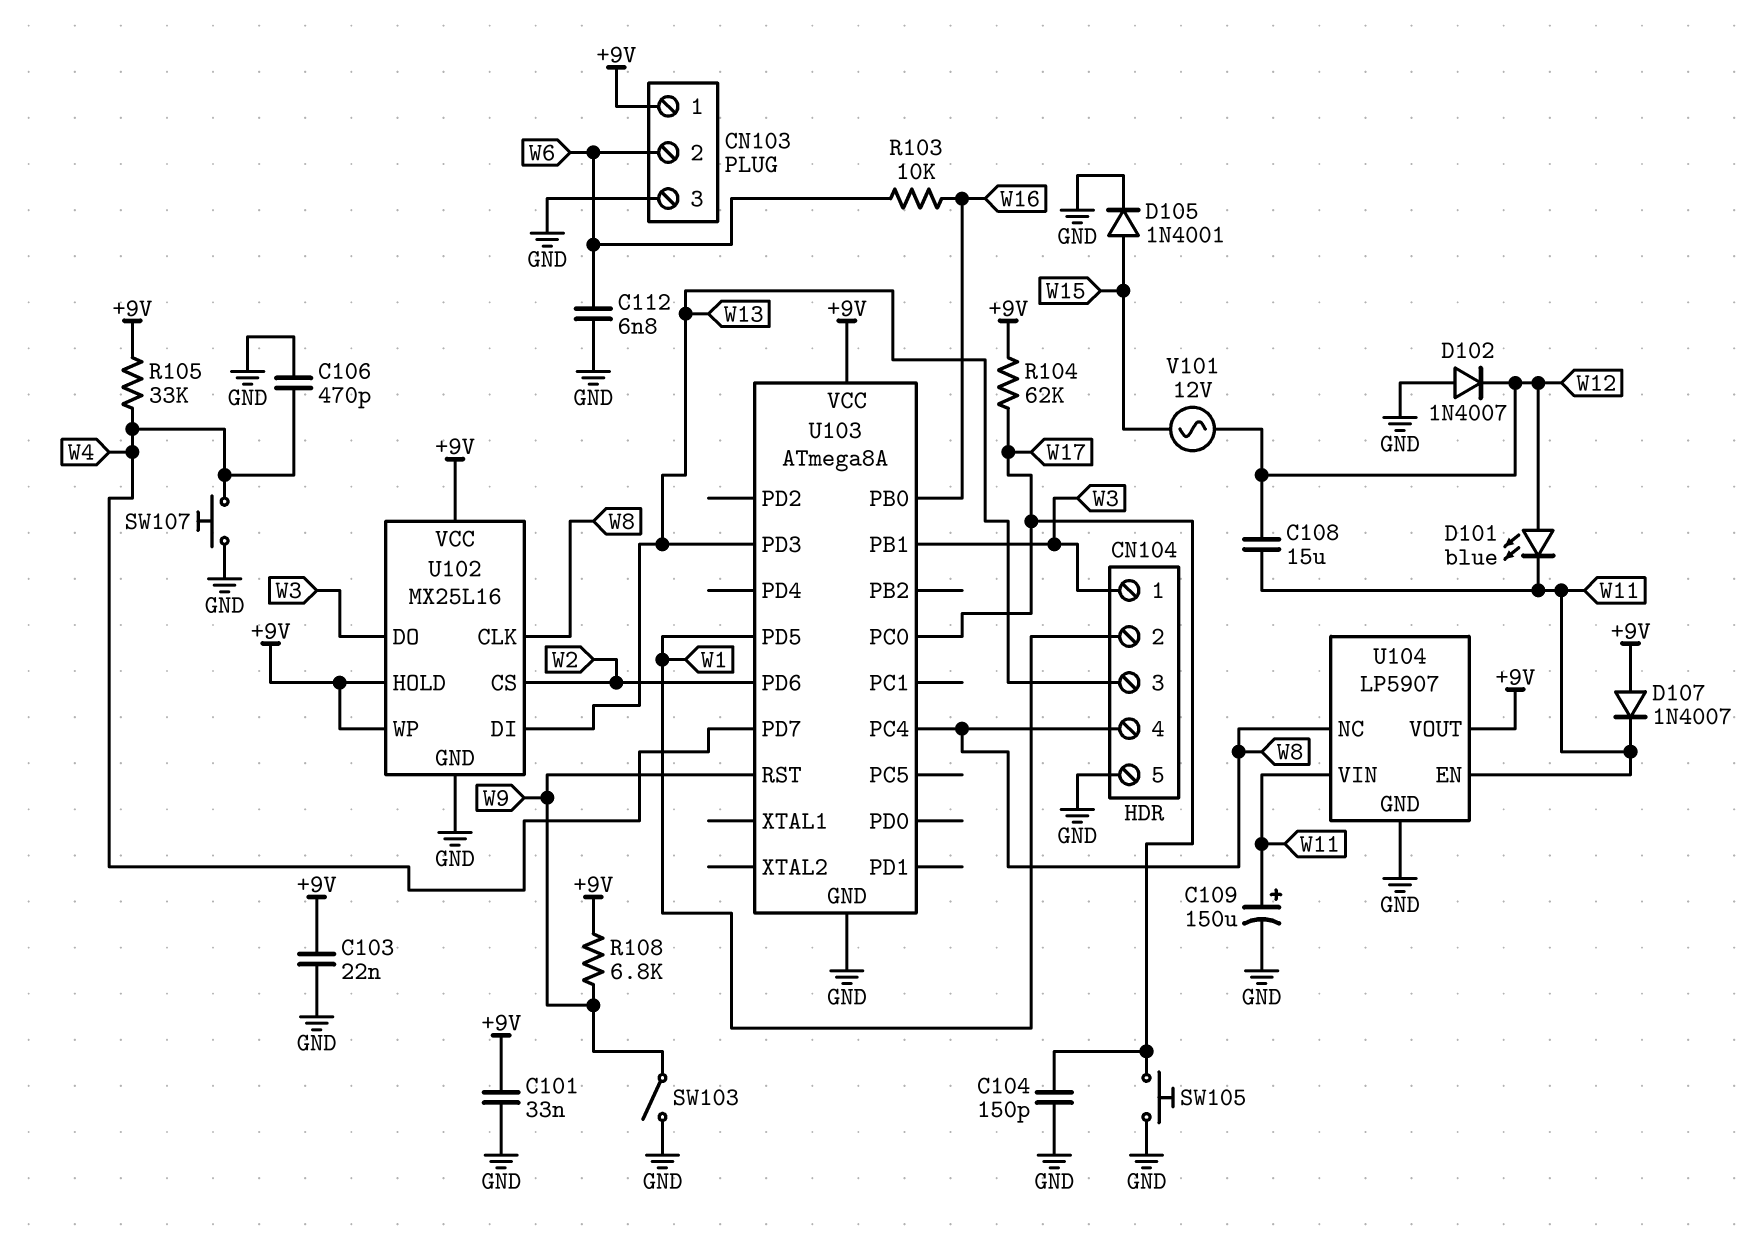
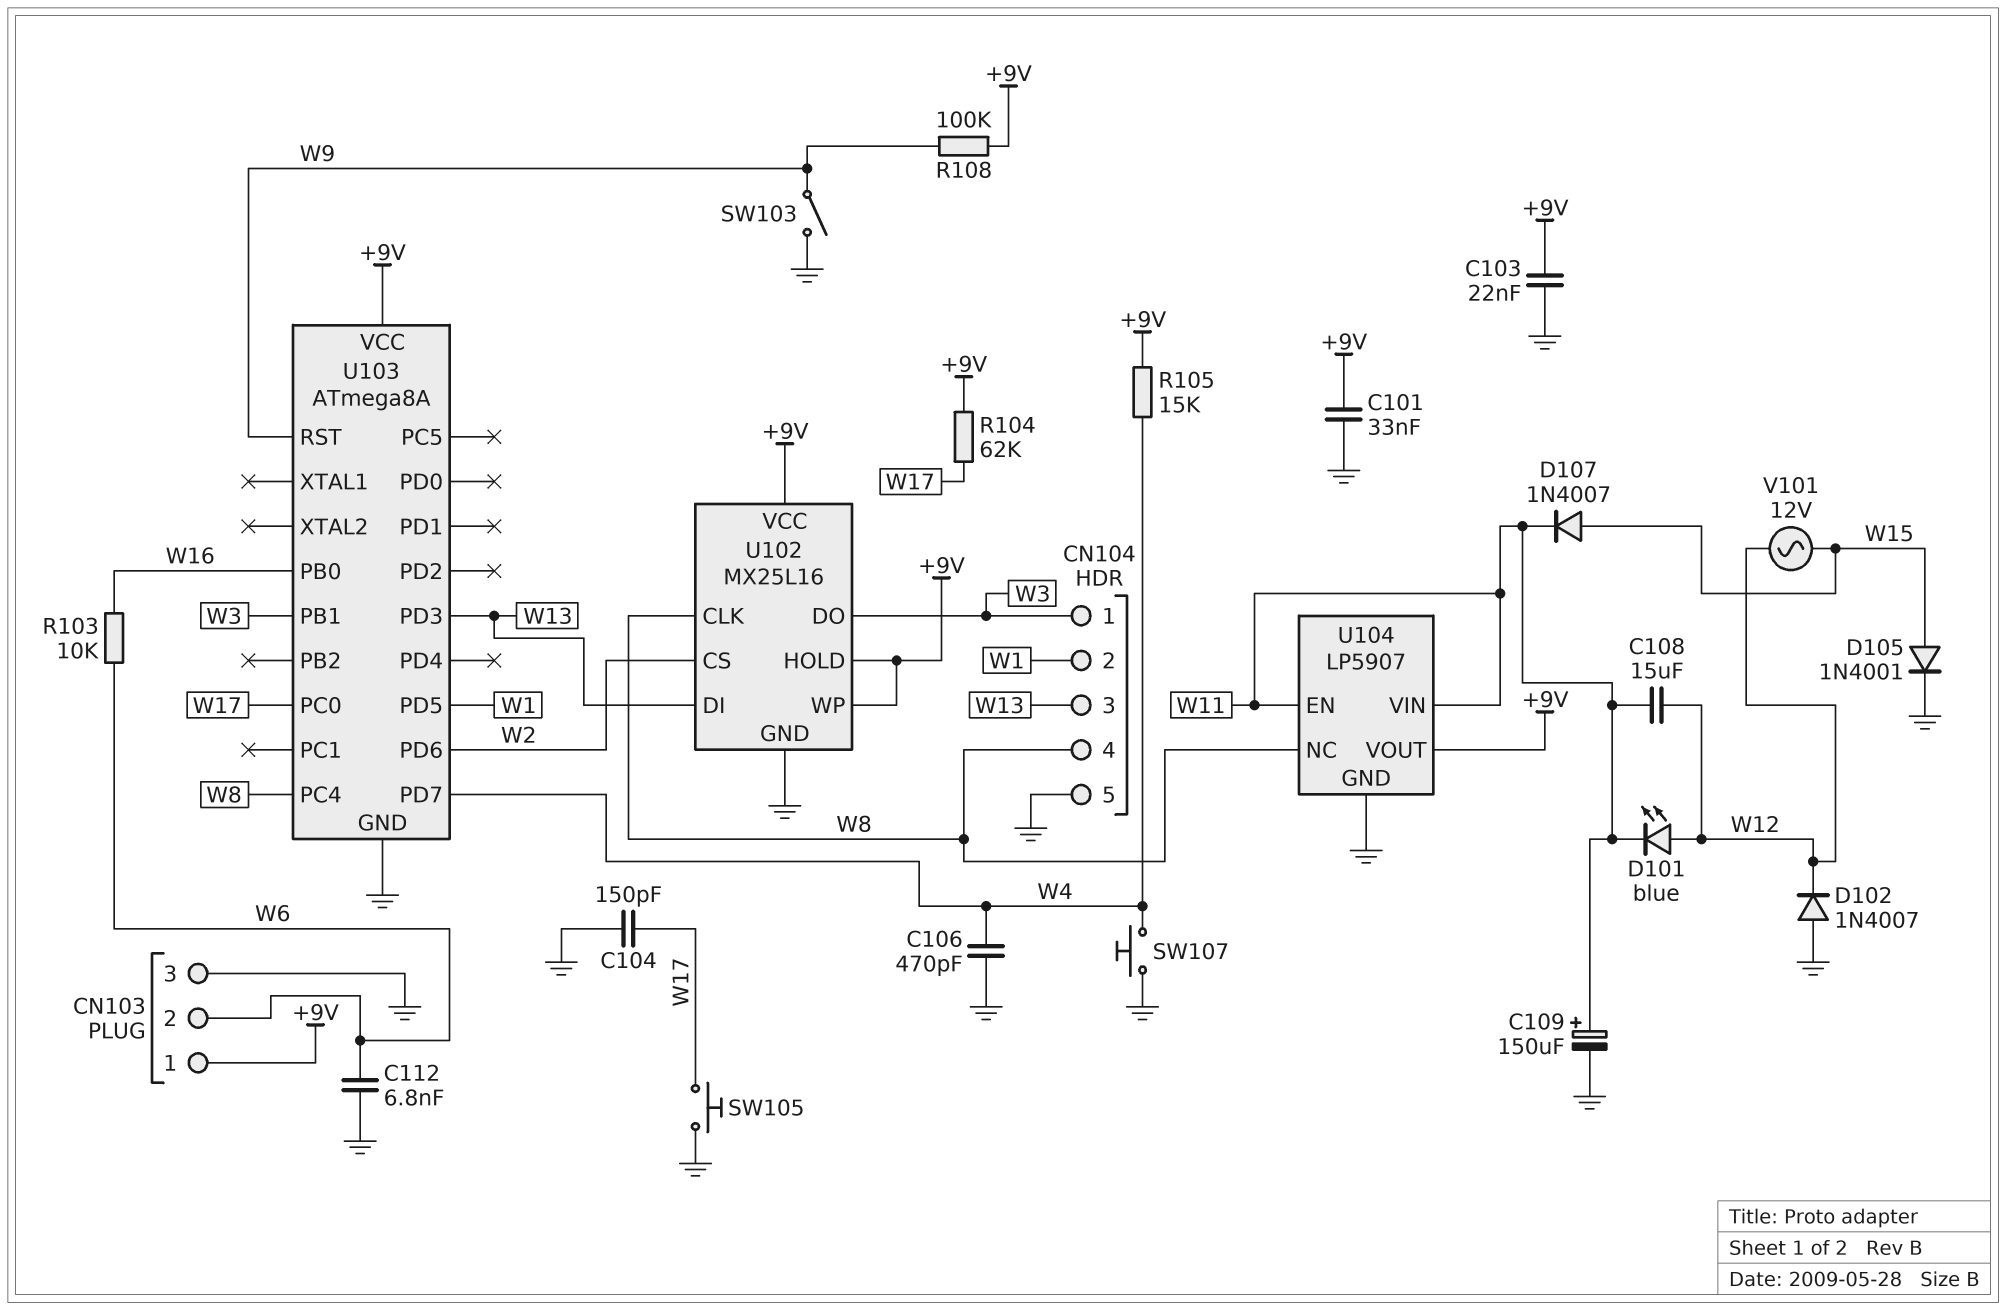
D107: diode 1N4007 (A +9V, K W11) -> diode 1N4007 (A W15, K W11)
R105: 33k (+9V, W4) -> 15k (+9V, W4)
R108: 6.8k (+9V, W9) -> 100k (+9V, W9)

